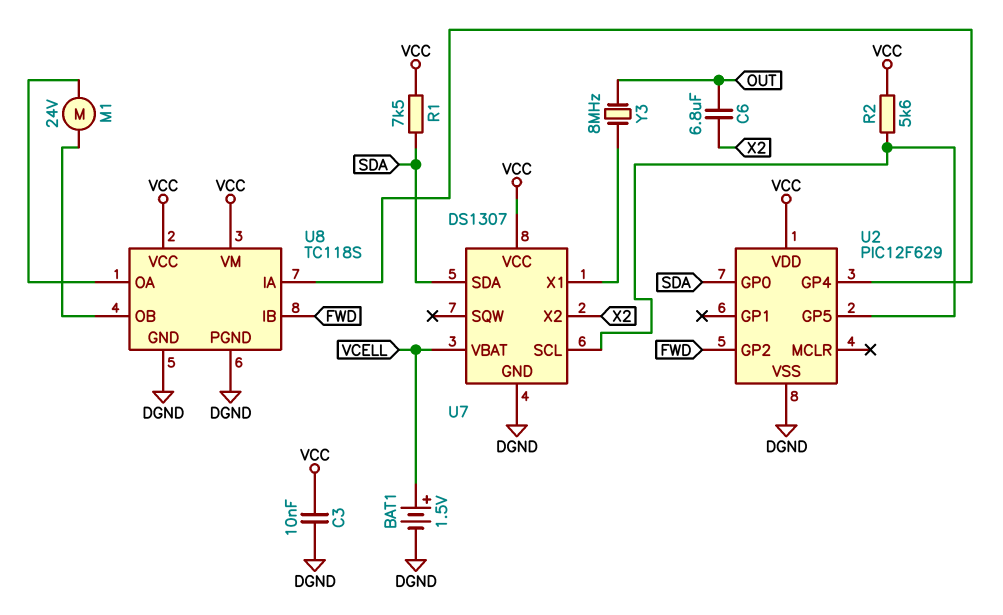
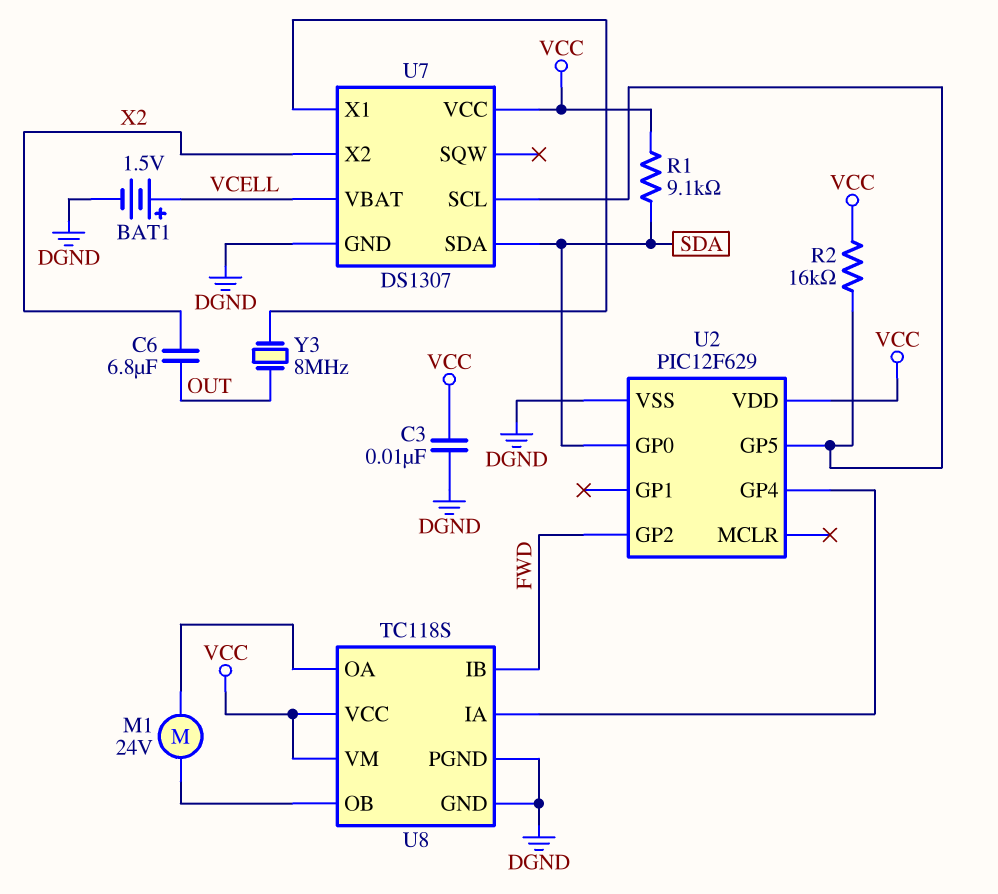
R1: 7.5k (SDA, VCC) -> 9.1k (SDA, VCC)
R2: 5.6k (U2/GP5, VCC) -> 16k (U2/GP5, VCC)

